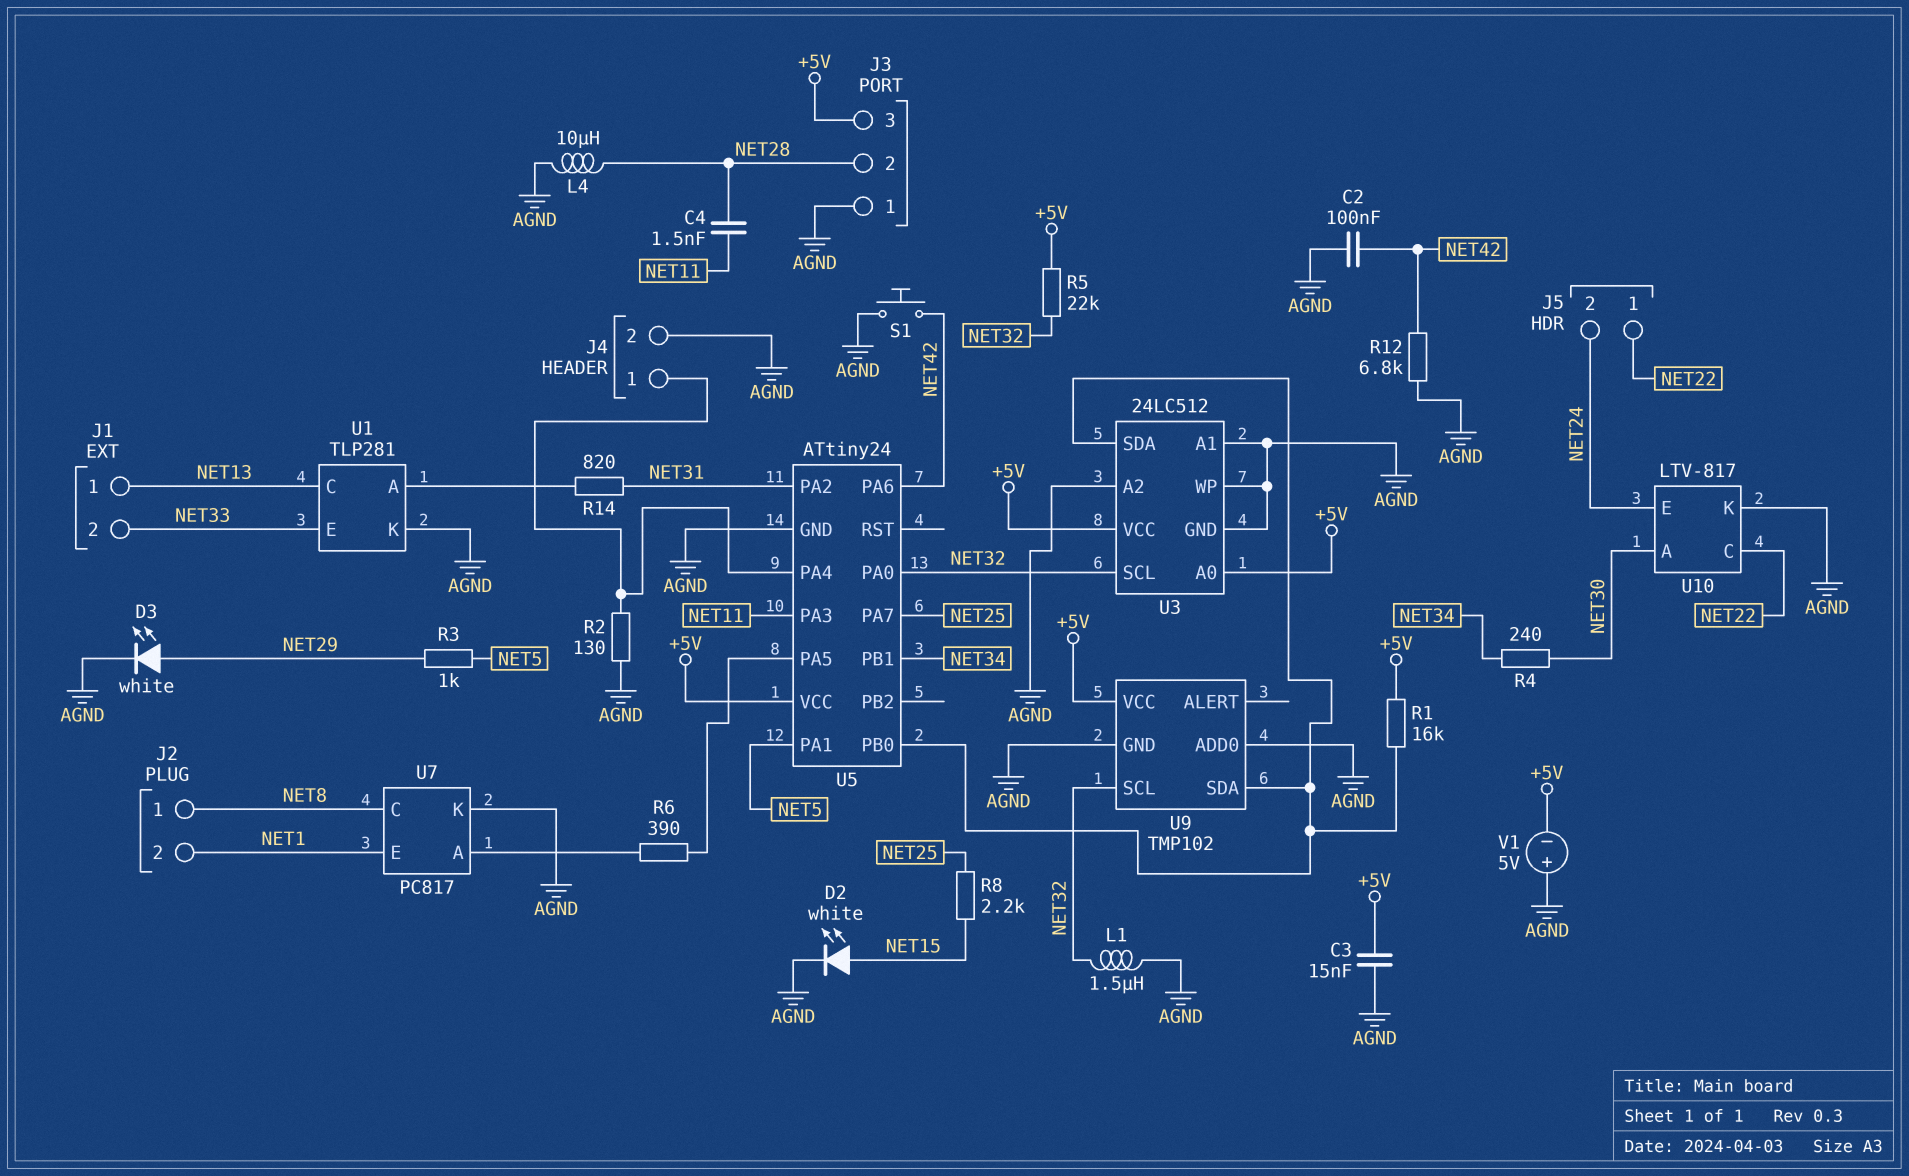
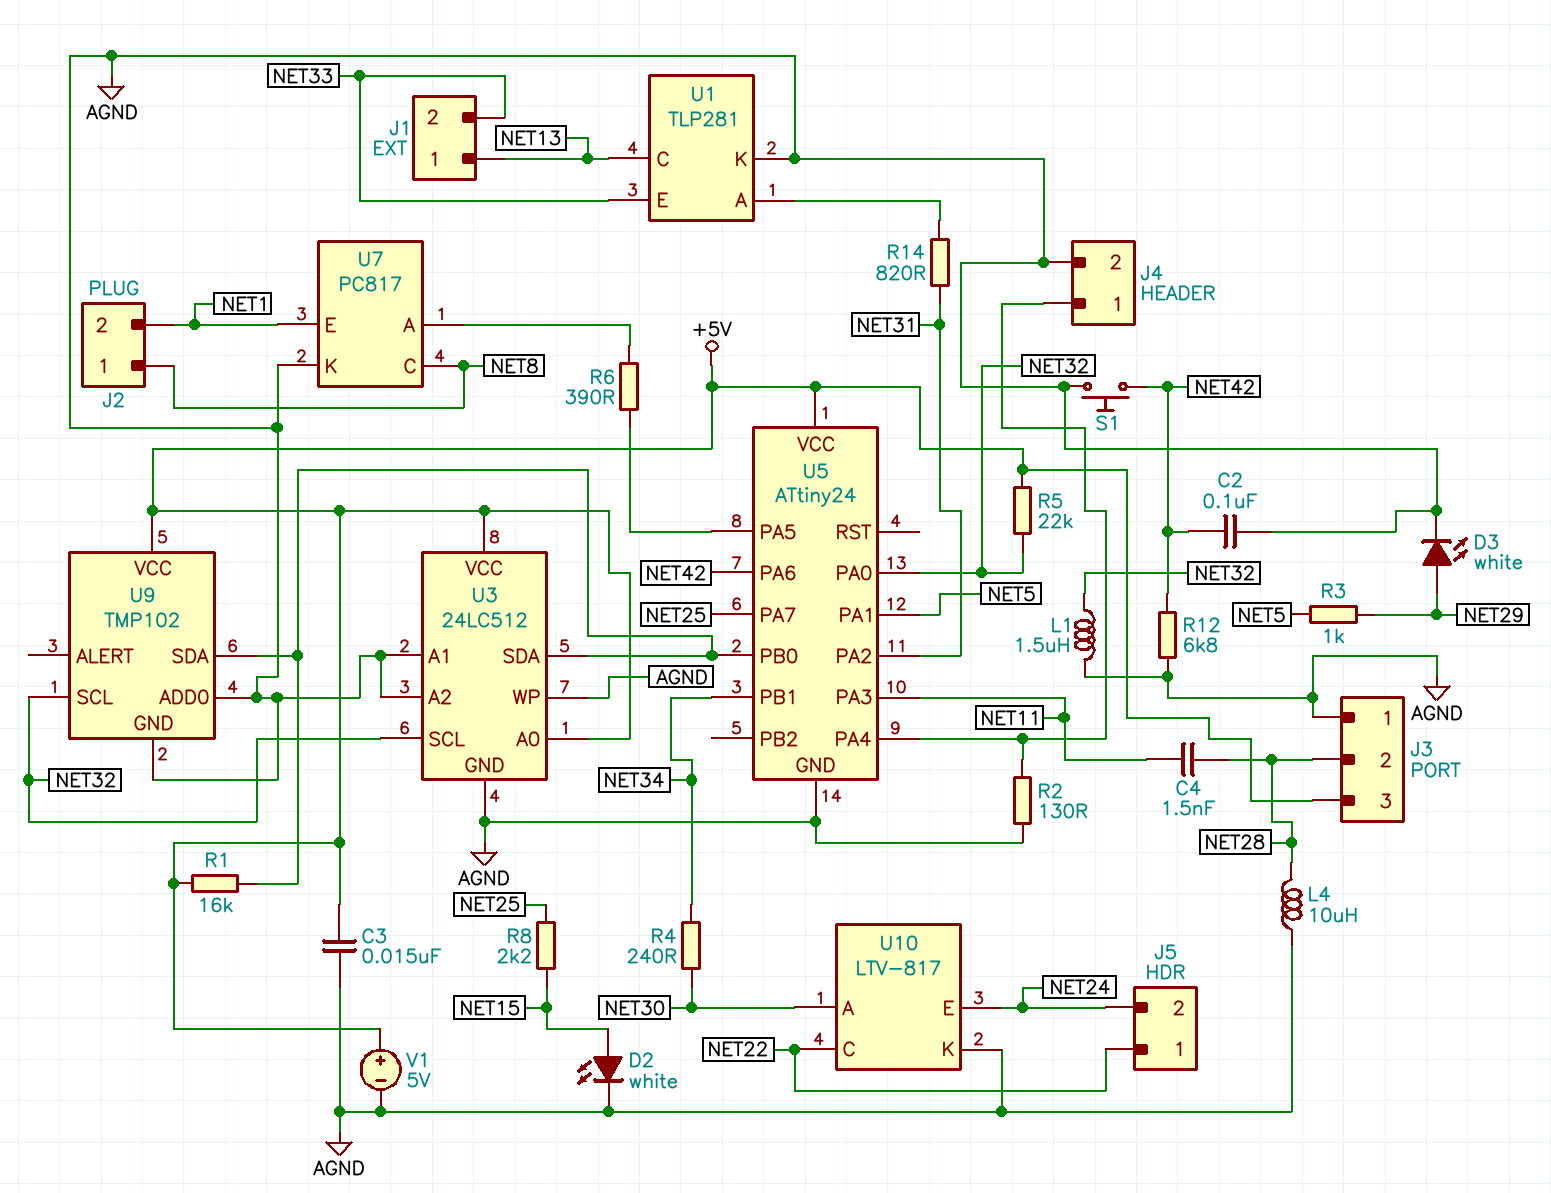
V1: 5V (plus AGND, minus +5V) -> 5V (plus +5V, minus AGND)

